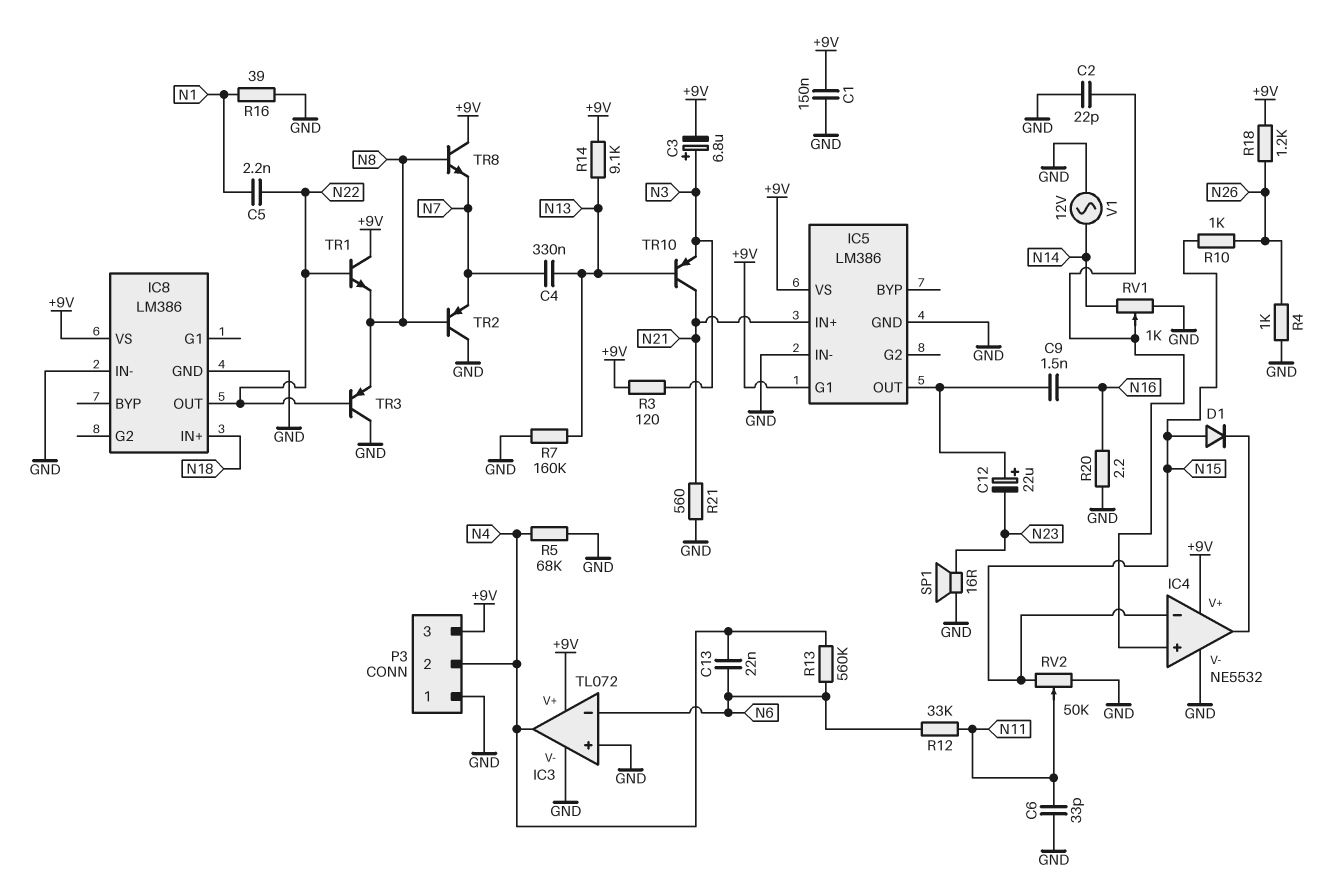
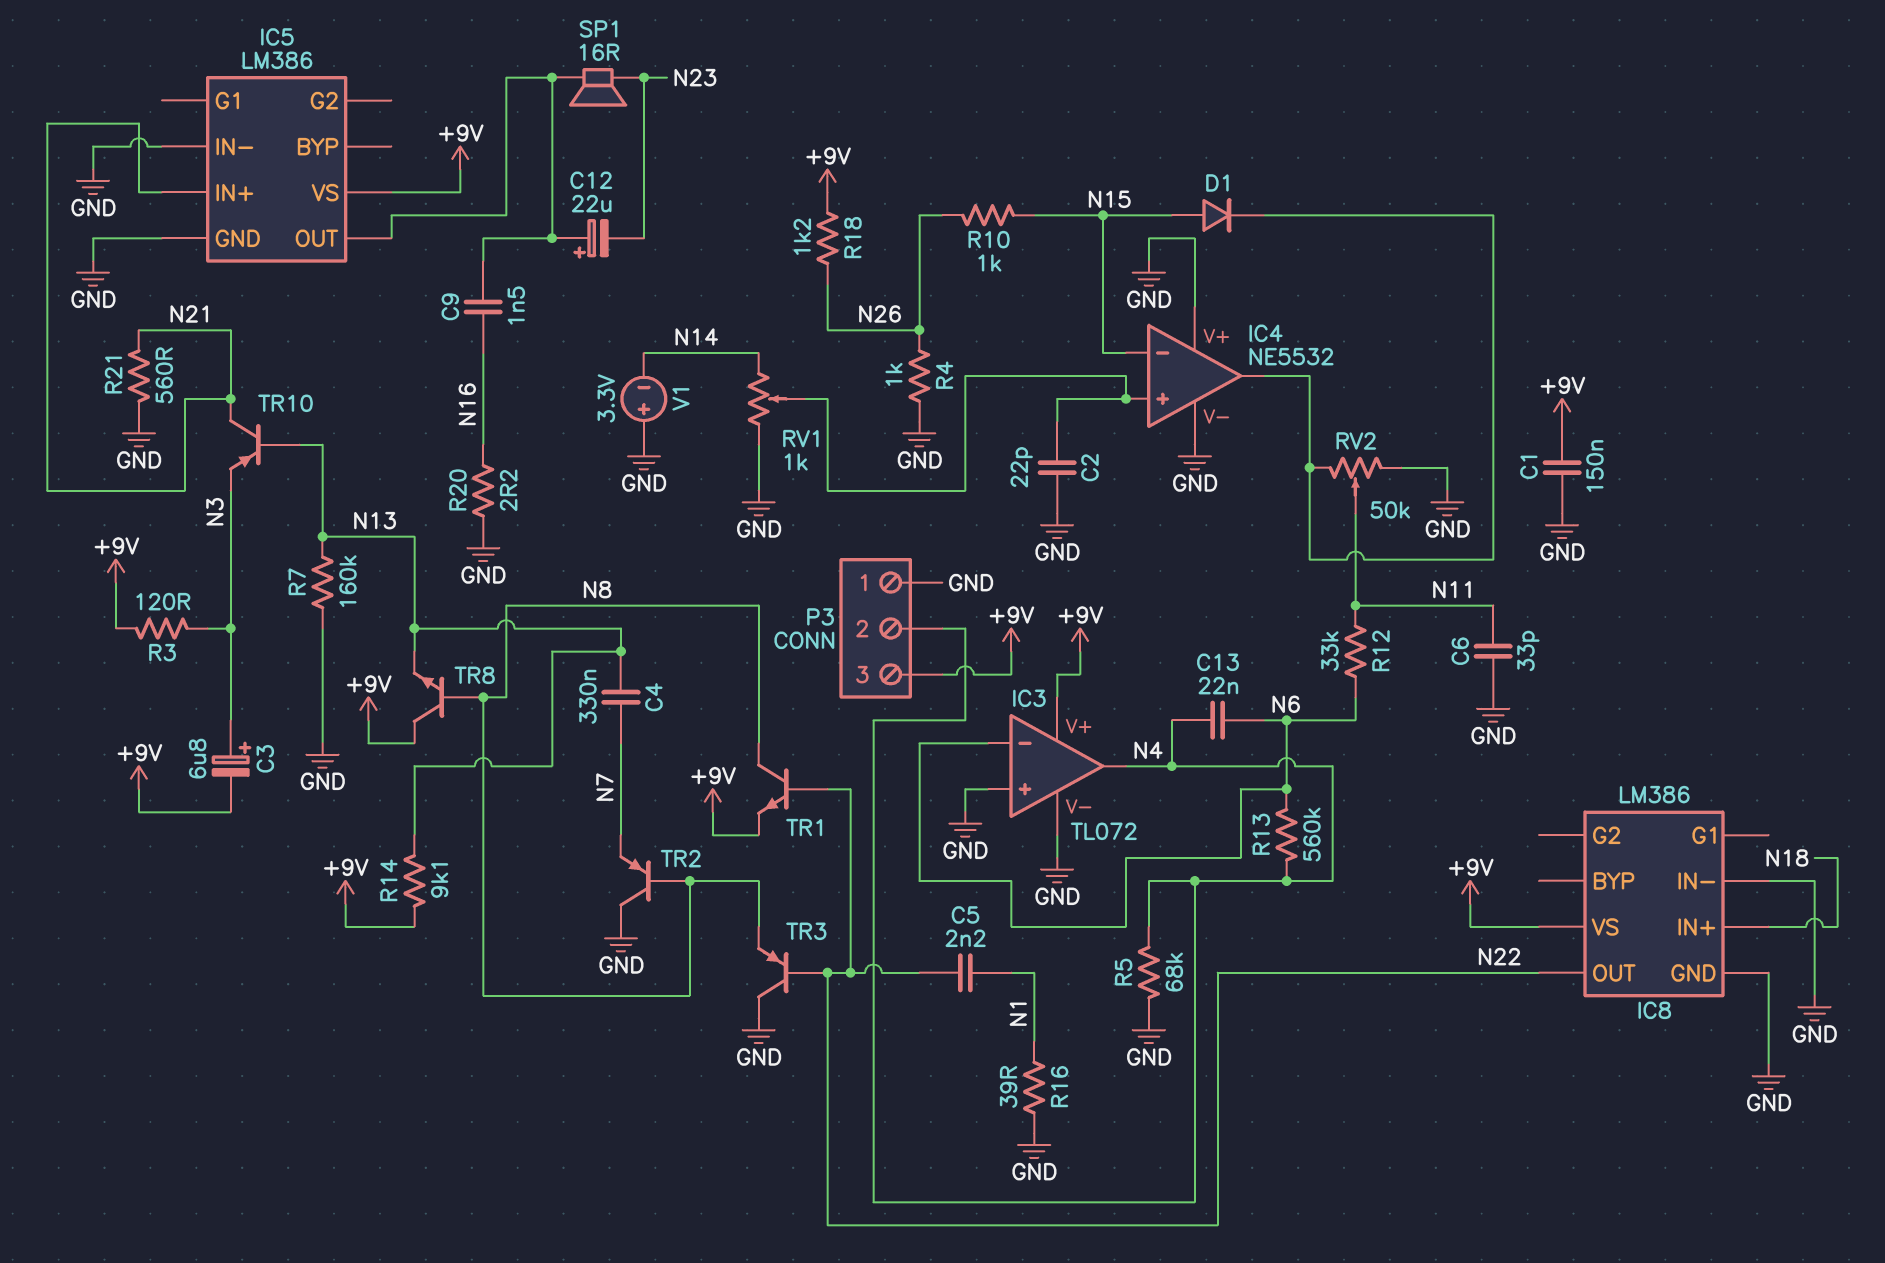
IC4 pin V+: +9V -> GND
IC5 pin G1: +9V -> none
RV2: 50k (GND, N15, wiper N11) -> 50k (GND, IC4/out, wiper N11)
SP1: speaker 16R (GND, N23) -> speaker 16R (IC5/OUT, N23)
TR1: NPN (B N22, C +9V, E N8) -> NPN (B N22, C N8, E +9V)
TR8: NPN (B N8, C +9V, E N7) -> NPN (B N8, C +9V, E N13)
V1: AC 12V (GND, N14) -> 3.3V (plus GND, minus N14)

